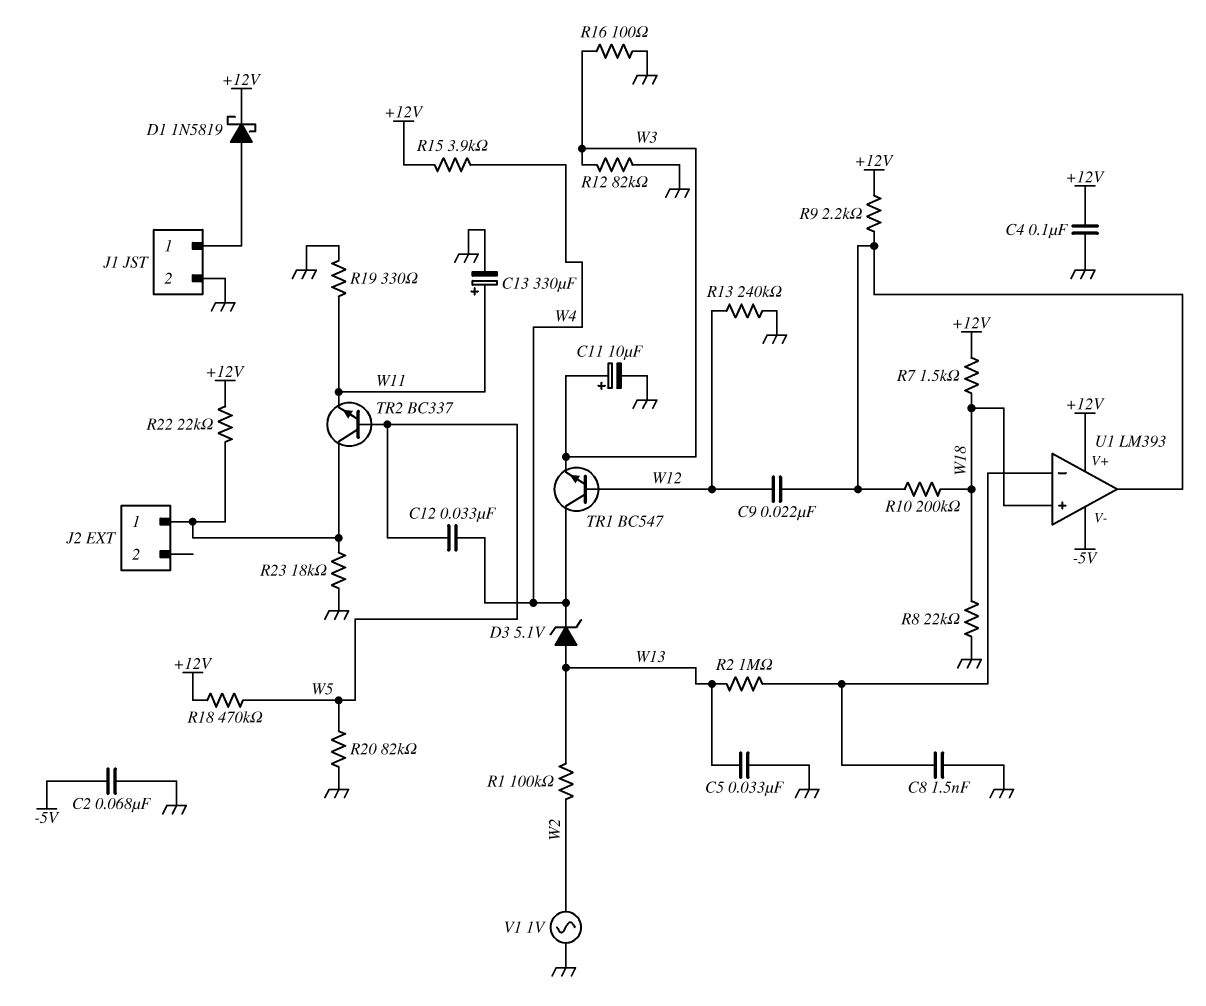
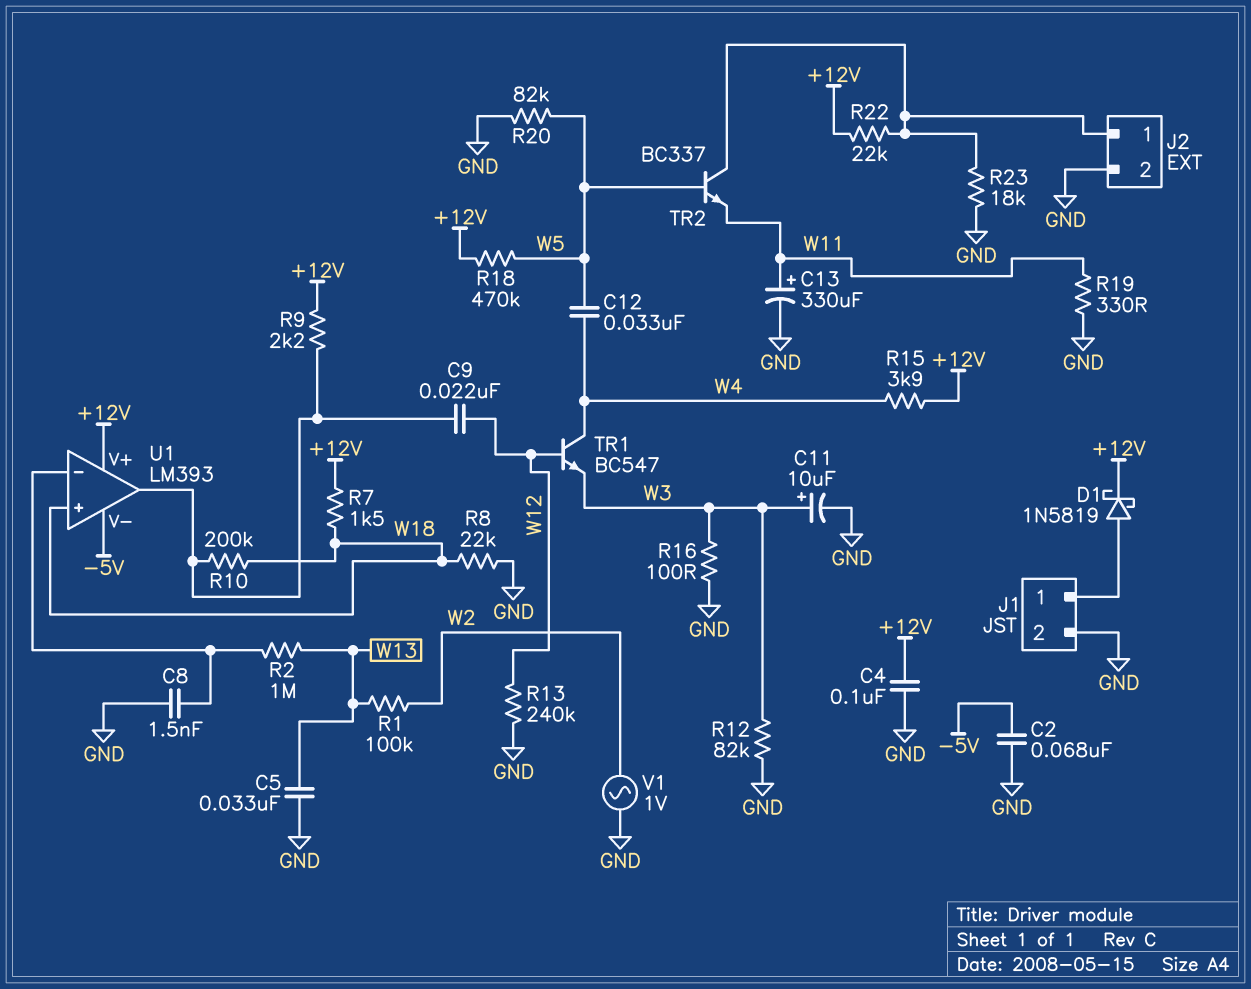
D3: zener 5.1V (A W13, K W4) -> none
J2 pin 2: none -> GND

